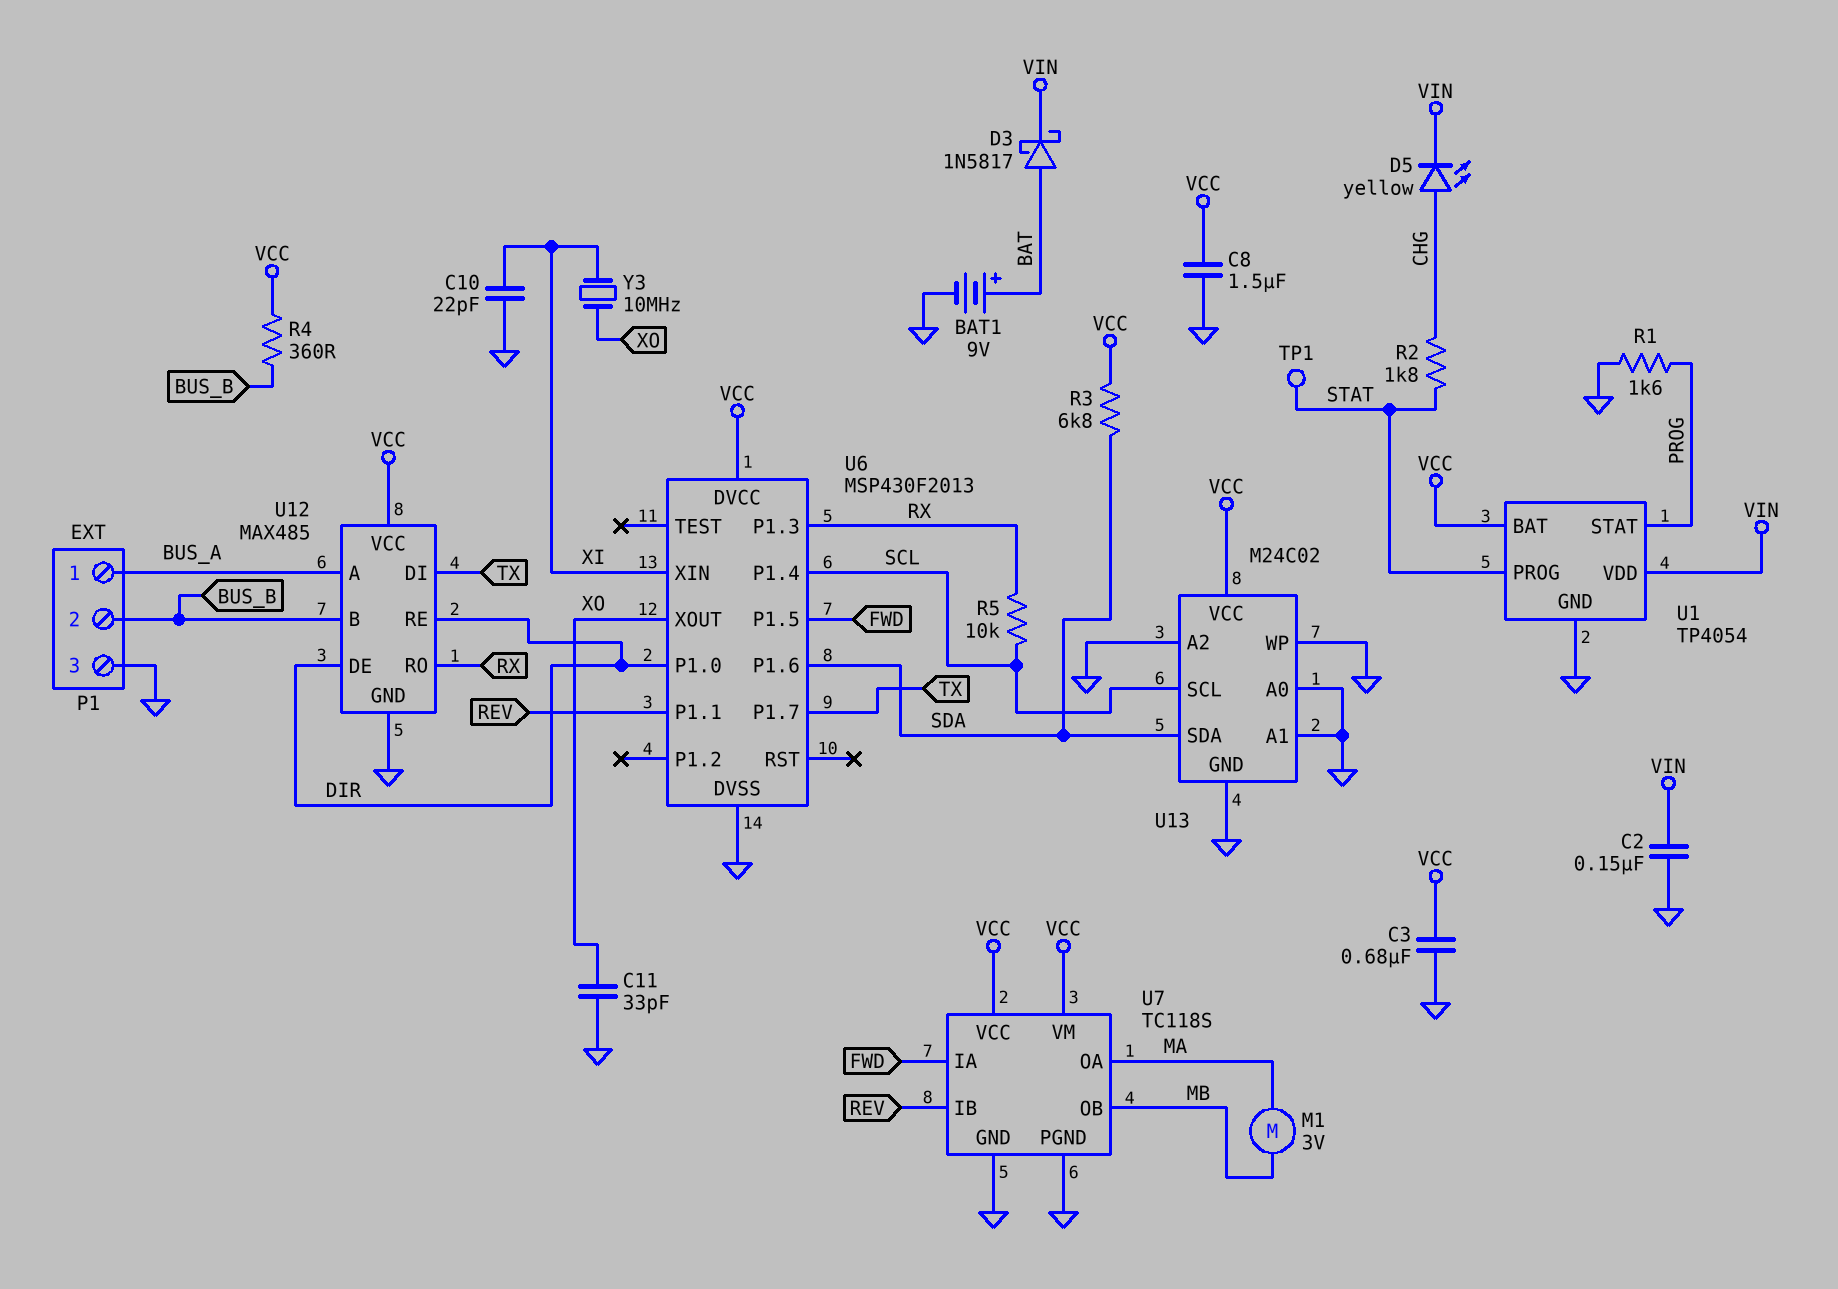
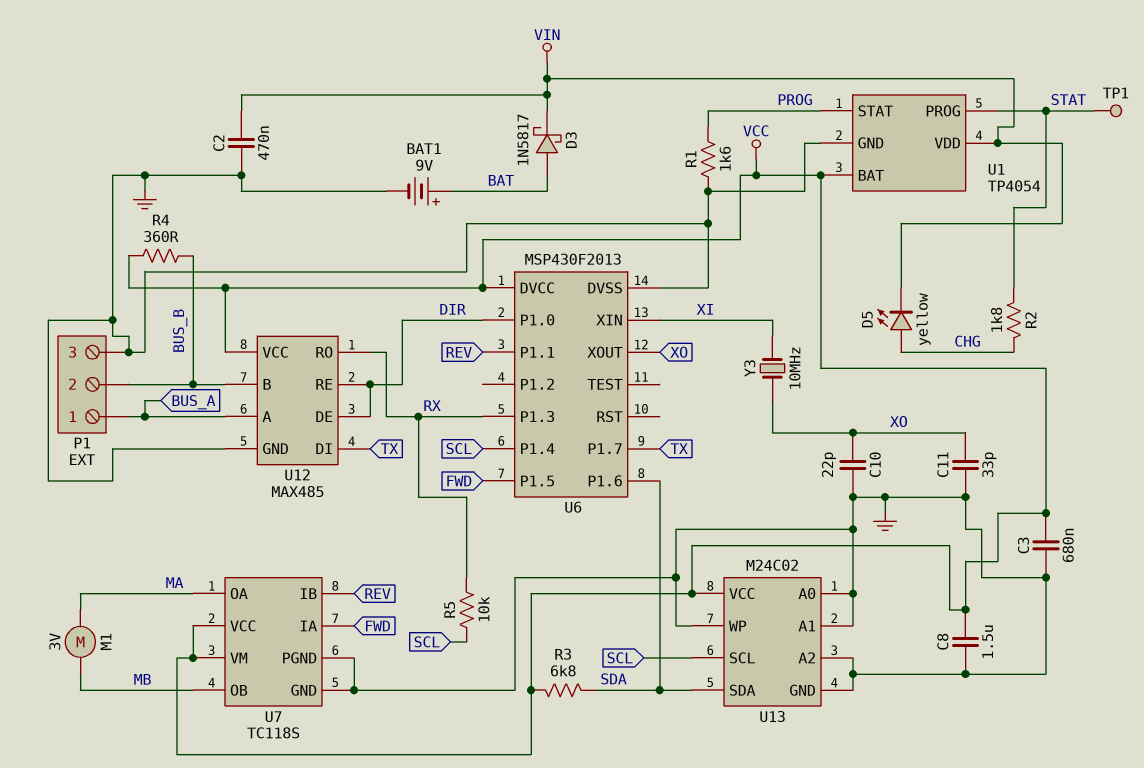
C2: 150nF (GND, VIN) -> 470nF (GND, VIN)
C10: 22pF (GND, XI) -> 22pF (GND, XO)

